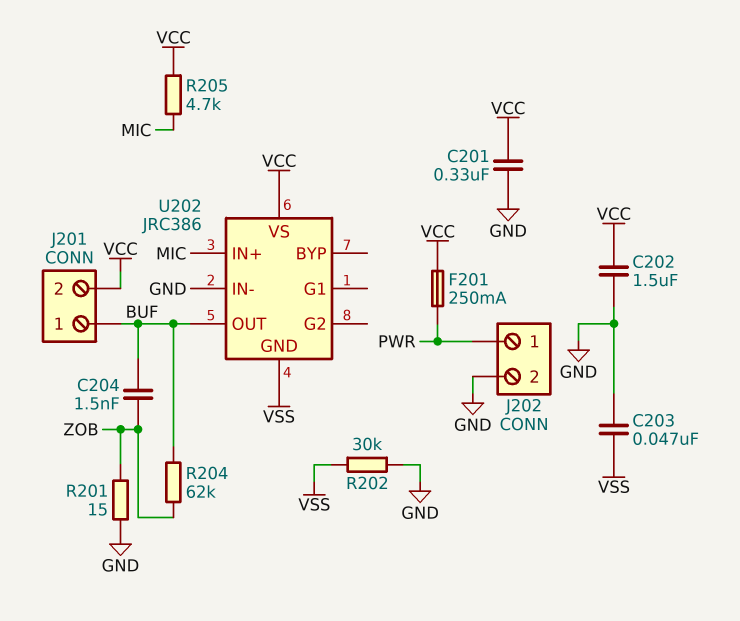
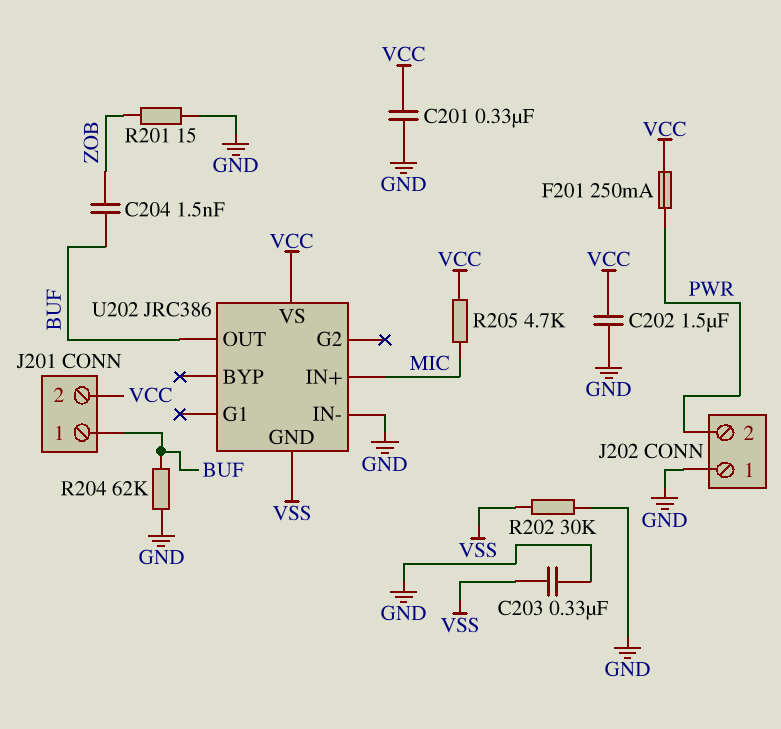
C203: 47nF (GND, VSS) -> 330nF (GND, VSS)
J202 pin 1: PWR -> GND
J202 pin 2: GND -> PWR
R204: 62k (BUF, ZOB) -> 62k (BUF, GND)

